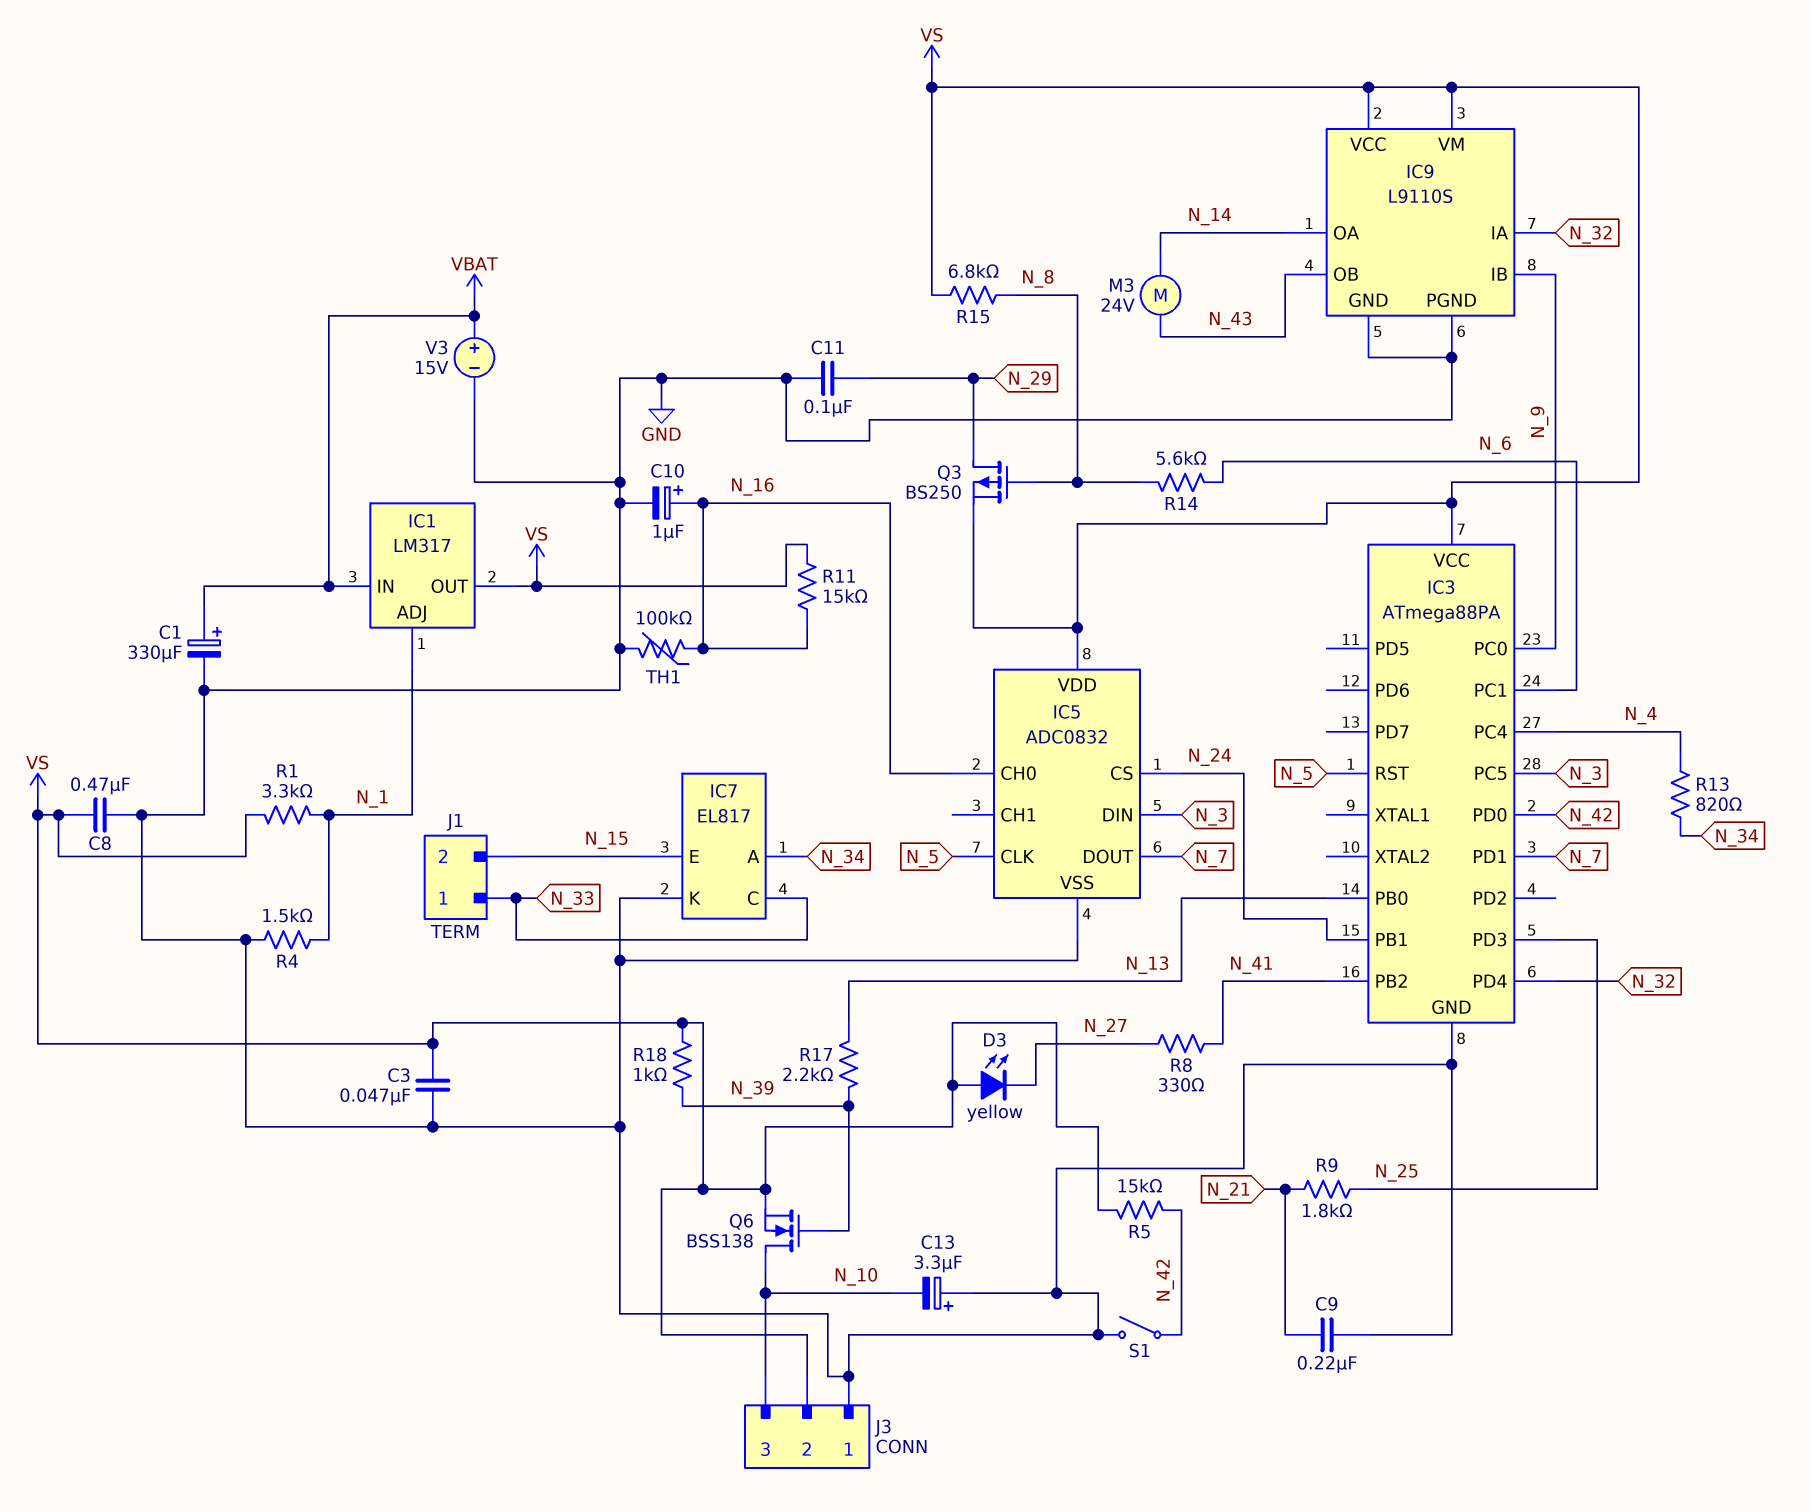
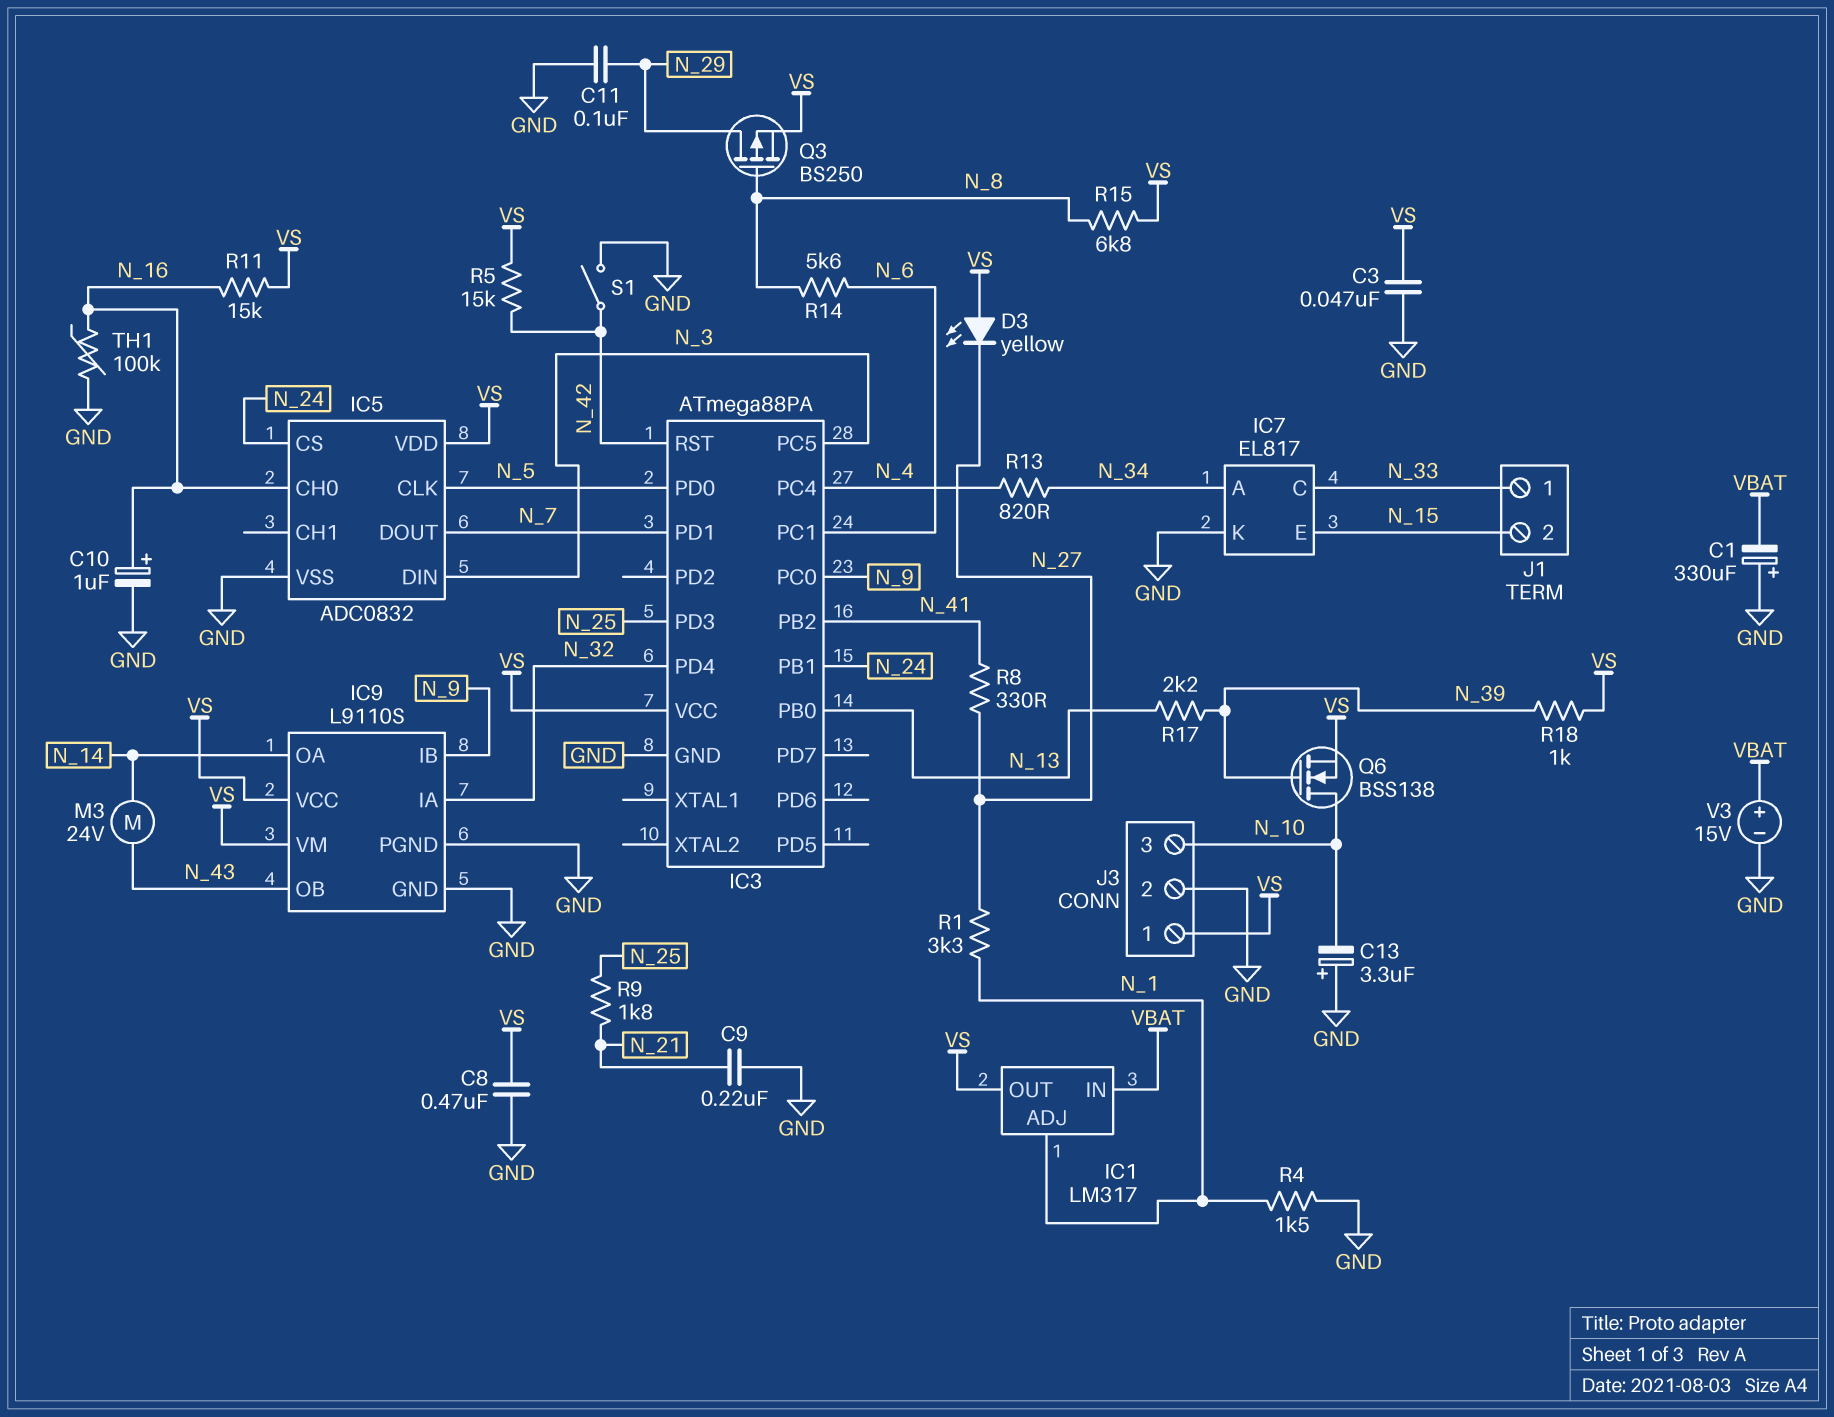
C1: 330uF (plus VBAT, minus GND) -> 330uF (plus GND, minus VBAT)
IC3 pin PD0: N_42 -> N_5
IC3 pin RST: N_5 -> N_42
J3 pin 1: GND -> VS
J3 pin 2: VS -> GND
R1: 3.3k (N_1, VS) -> 3.3k (N_1, N_27)

